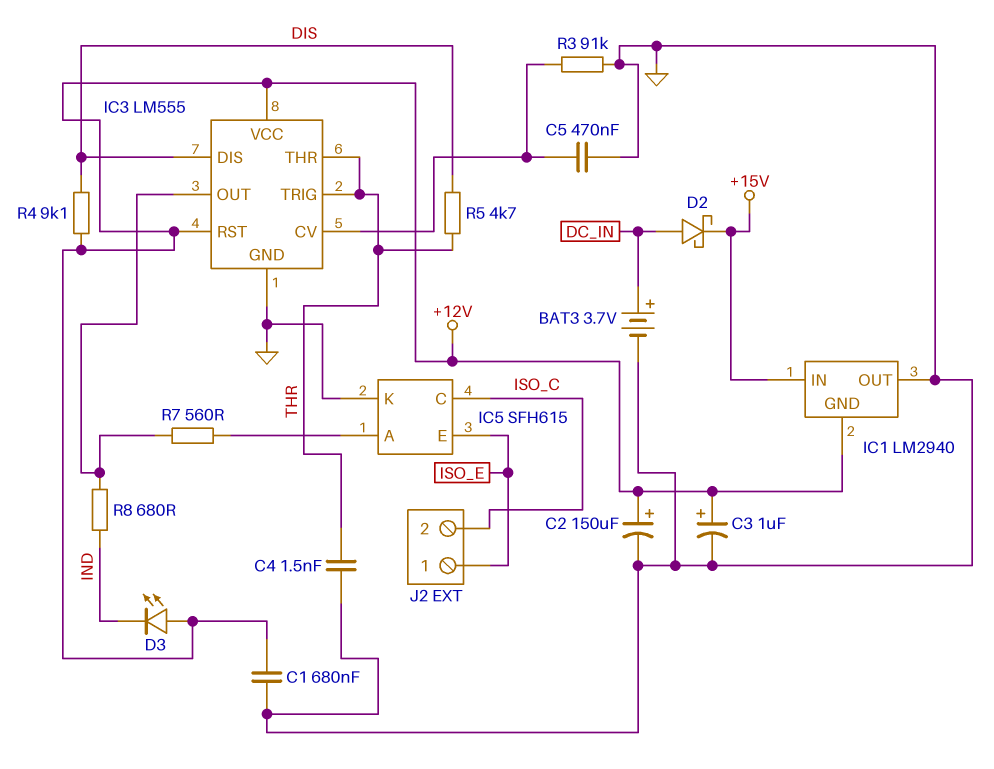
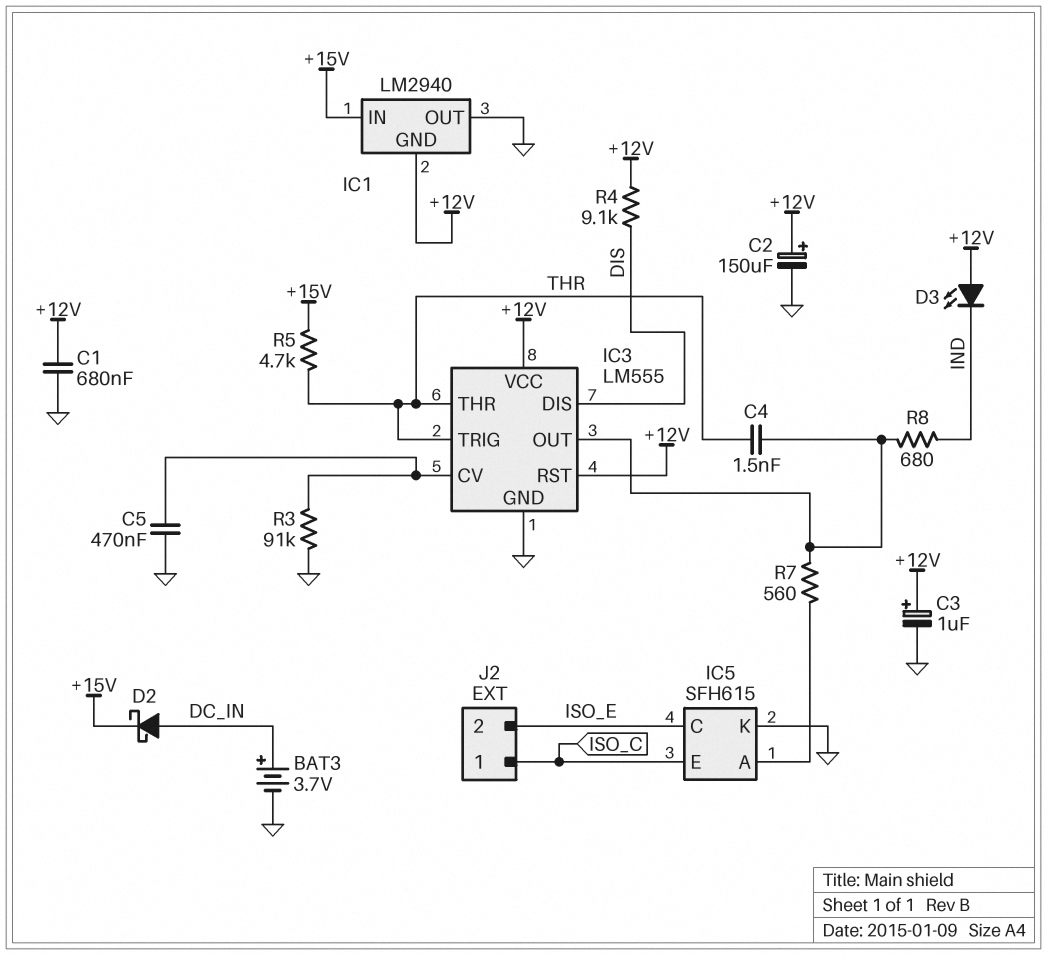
C4: 1.5nF (GND, THR) -> 1.5nF (IC3/OUT, THR)
IC5 pin C: ISO_C -> ISO_E
IC5 pin E: ISO_E -> ISO_C
J2 pin 1: ISO_E -> ISO_C
J2 pin 2: ISO_C -> ISO_E
R5: 4.7k (DIS, THR) -> 4.7k (+15V, THR)

